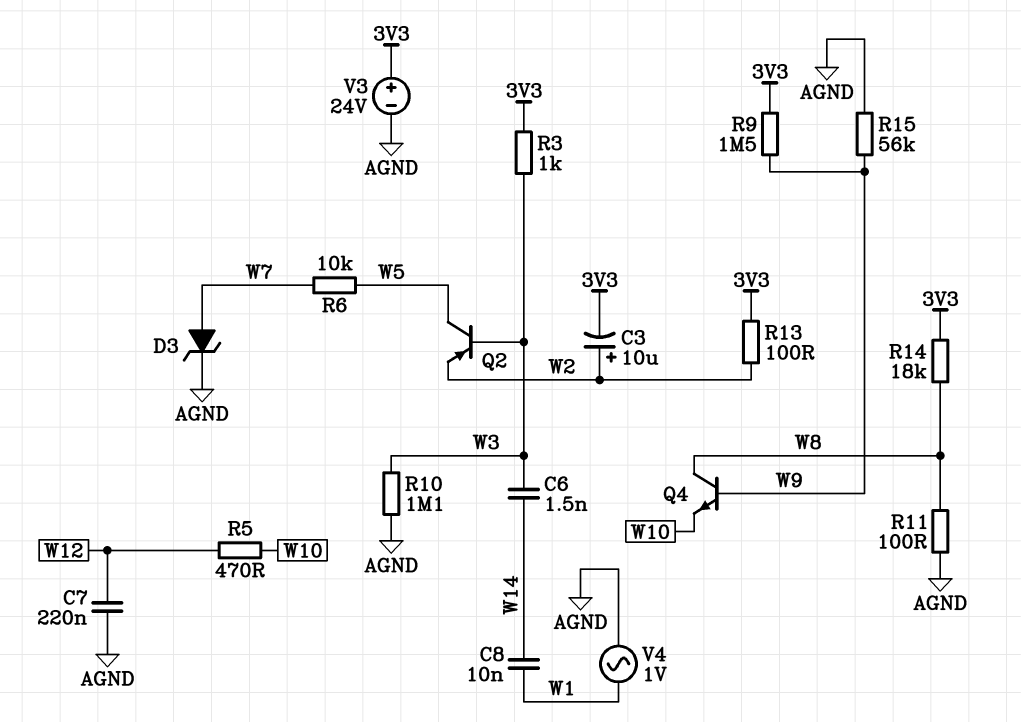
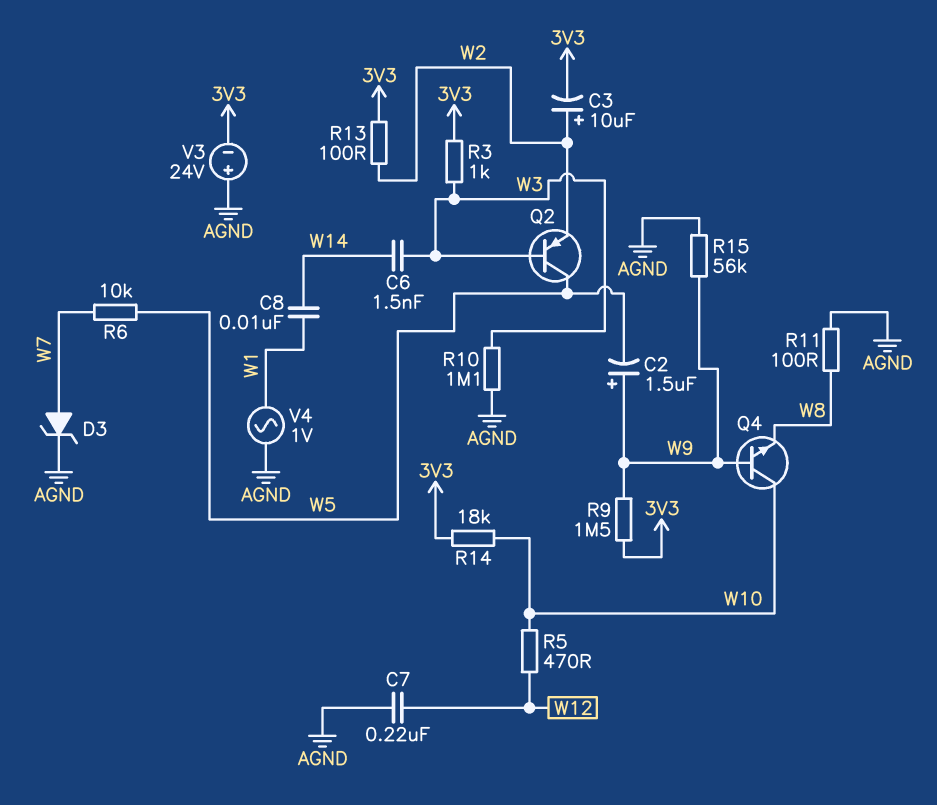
C2: none -> 1.5uF (plus W9, minus W5)
Q4: NPN (B W9, C W8, E W10) -> NPN (B W9, C W10, E W8)
R14: 18k (3V3, W8) -> 18k (3V3, W10)
V3: 24V (plus 3V3, minus AGND) -> 24V (plus AGND, minus 3V3)

